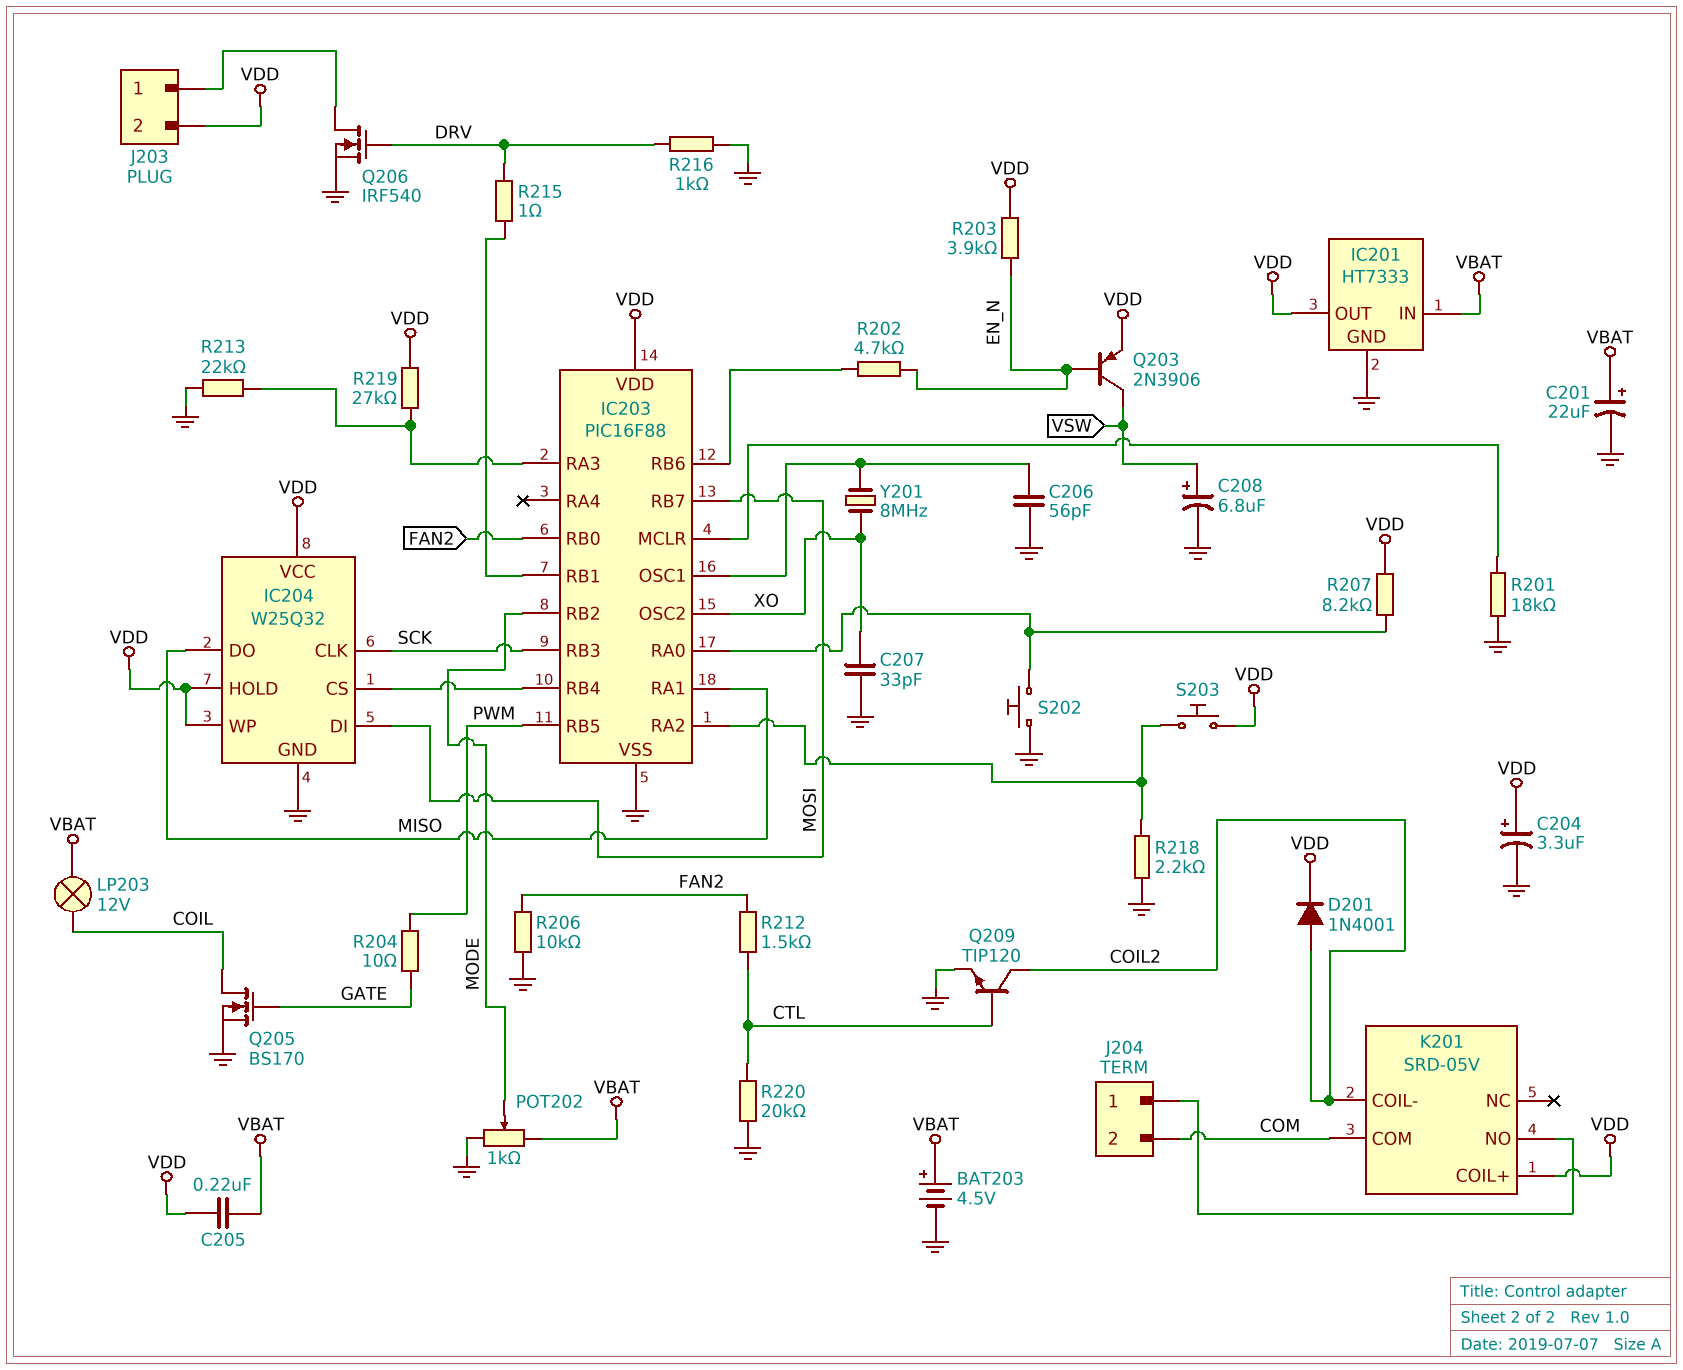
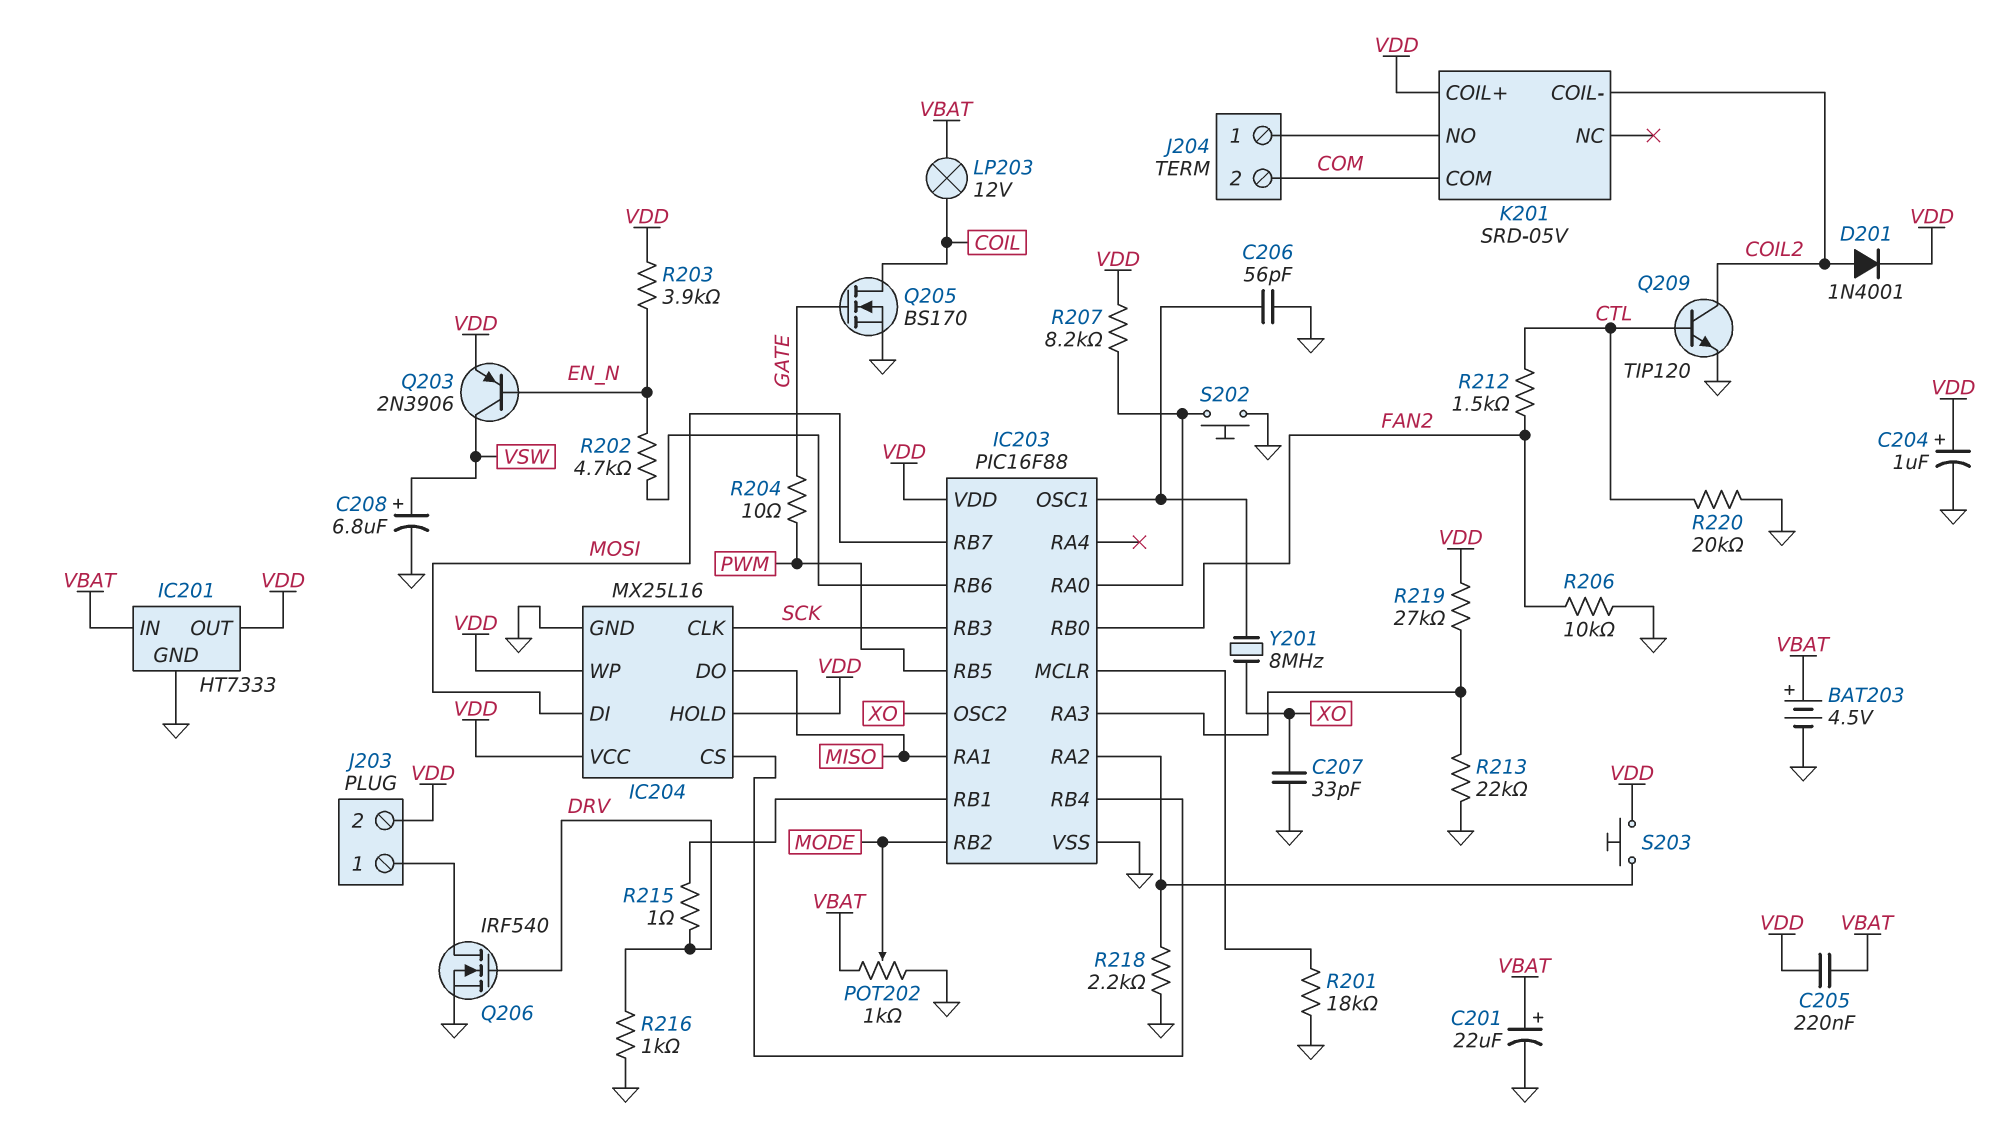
C204: 3.3uF (plus VDD, minus GND) -> 1uF (plus VDD, minus GND)
IC204: W25Q32 -> MX25L16

